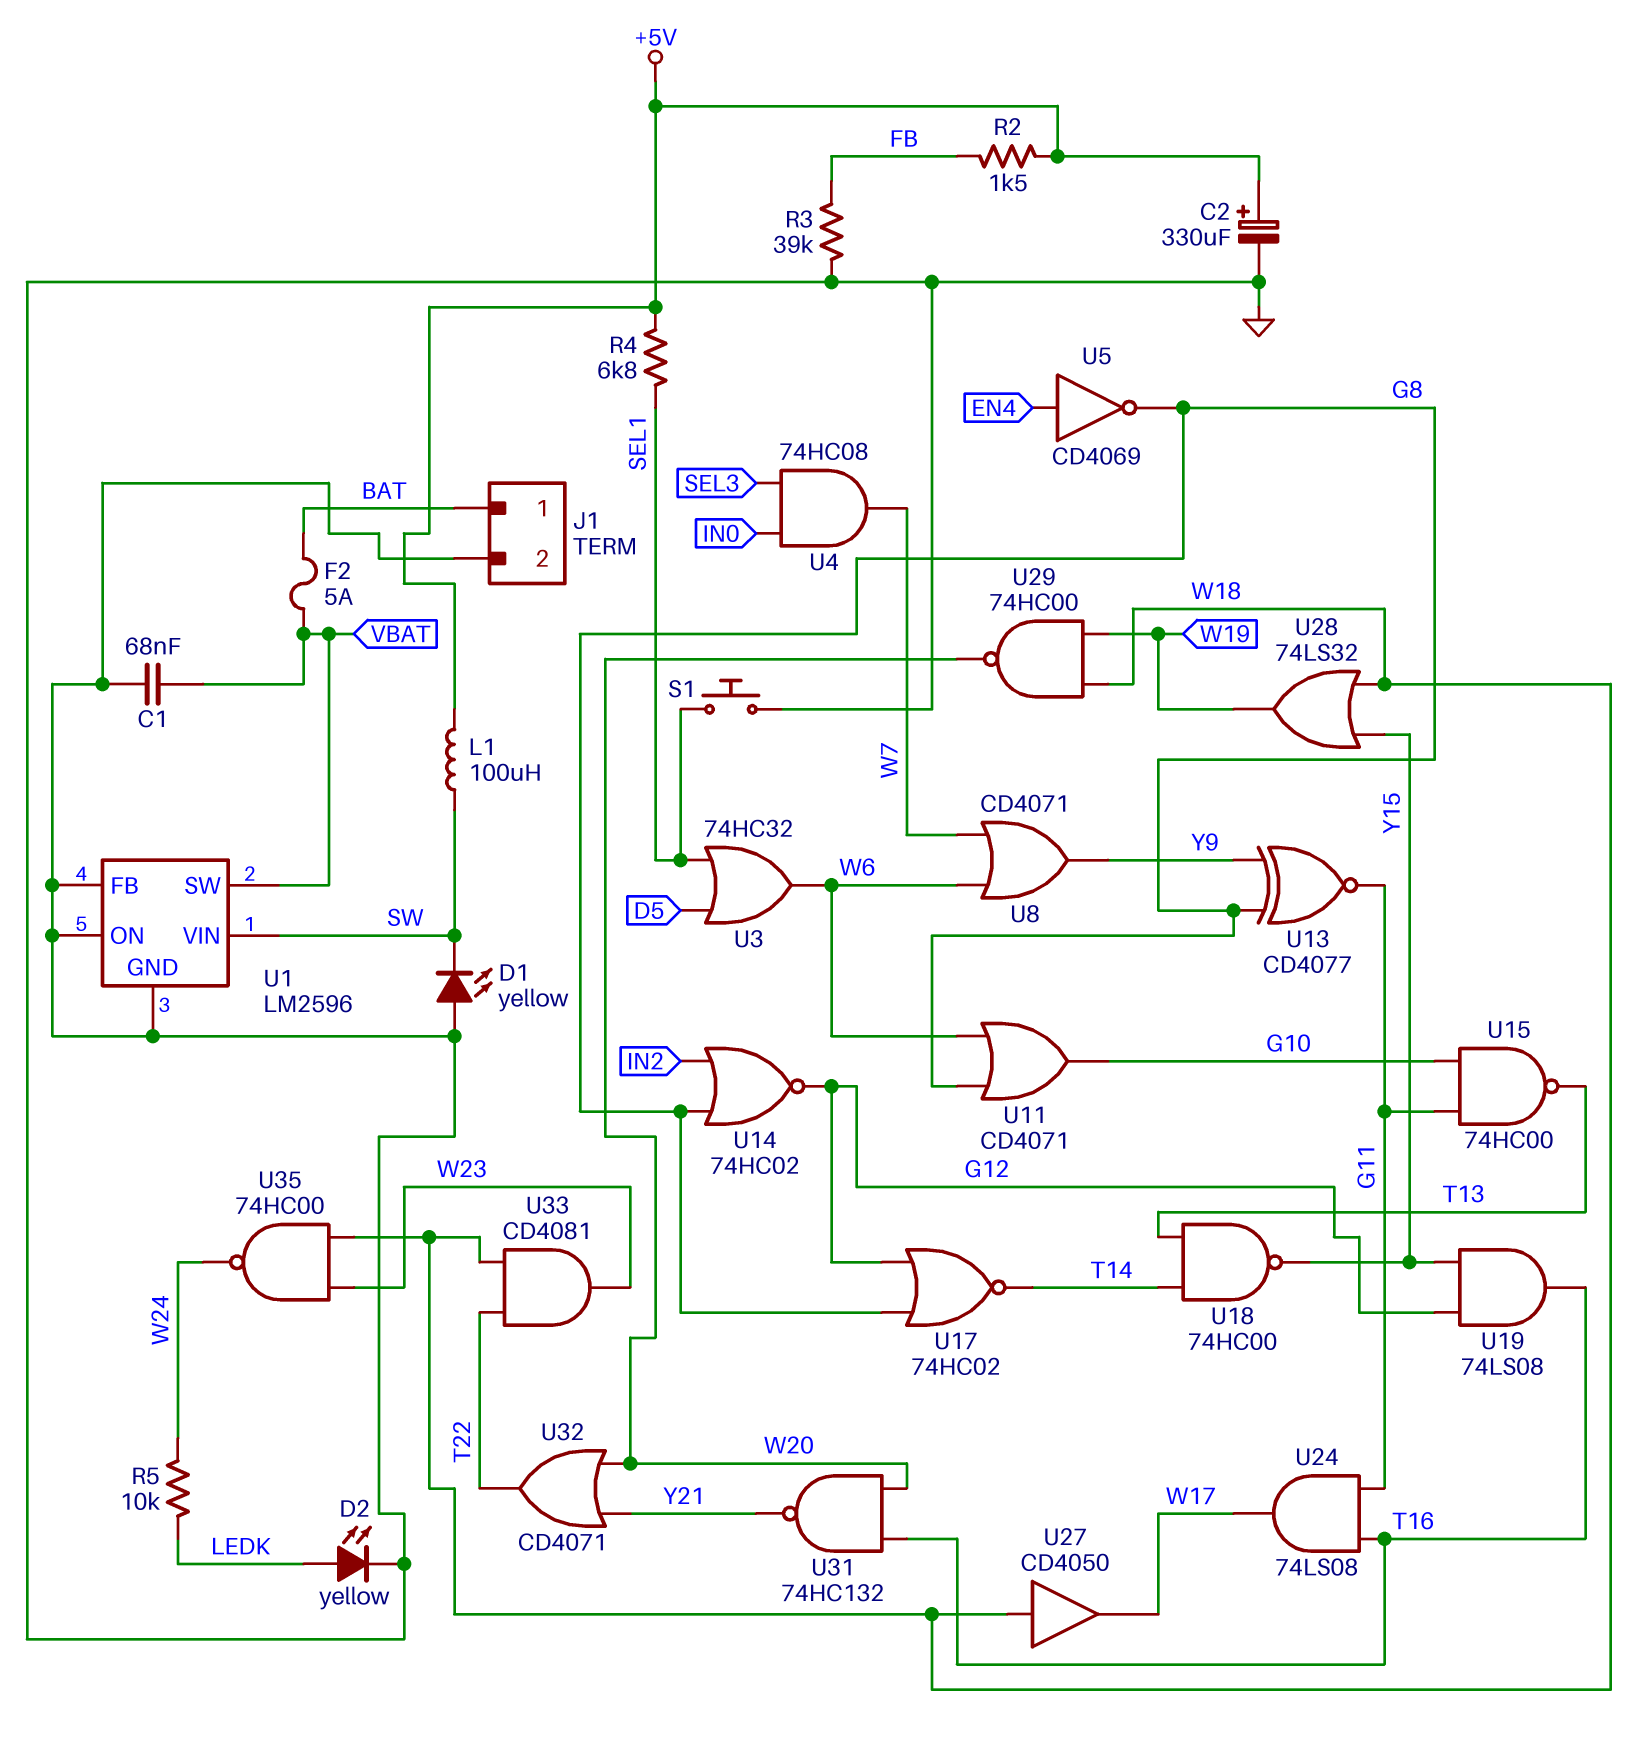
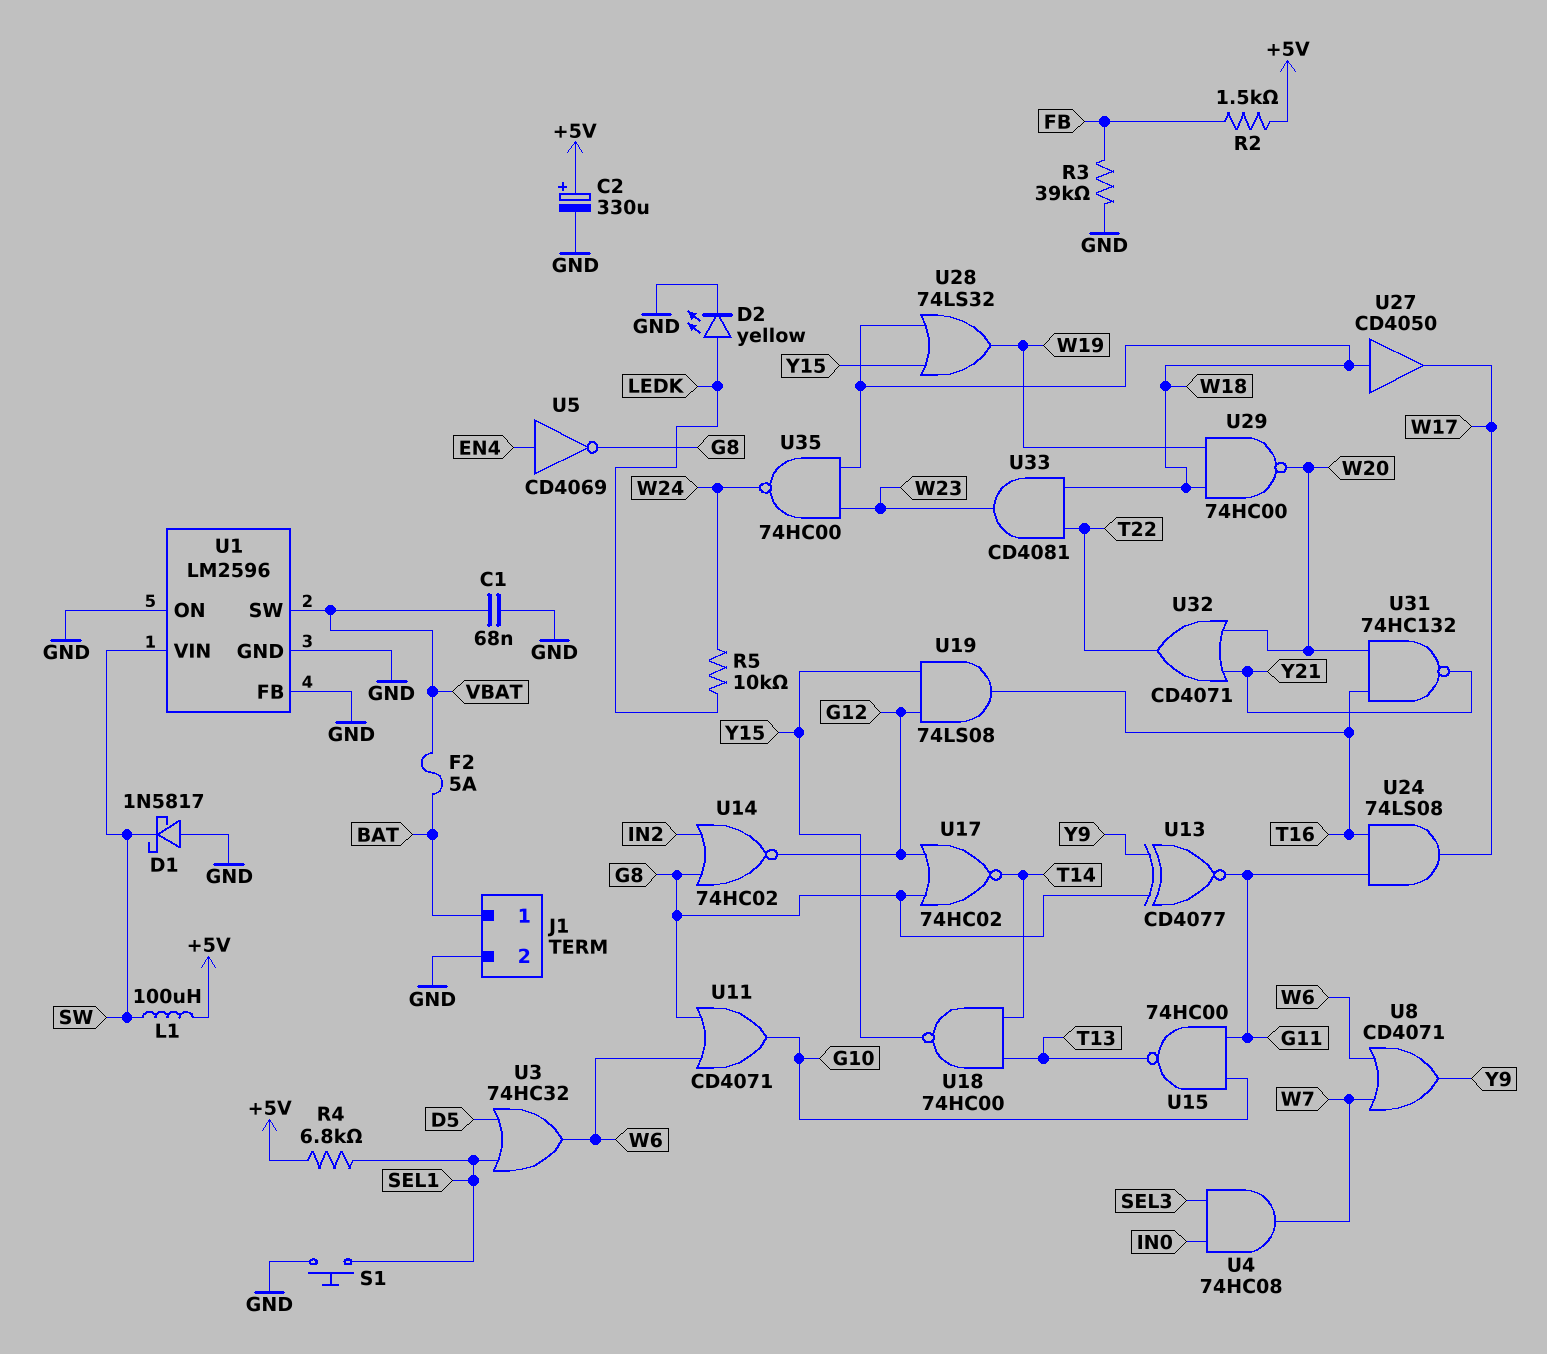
D1: LED yellow (A GND, K SW) -> schottky 1N5817 (A GND, K SW)

